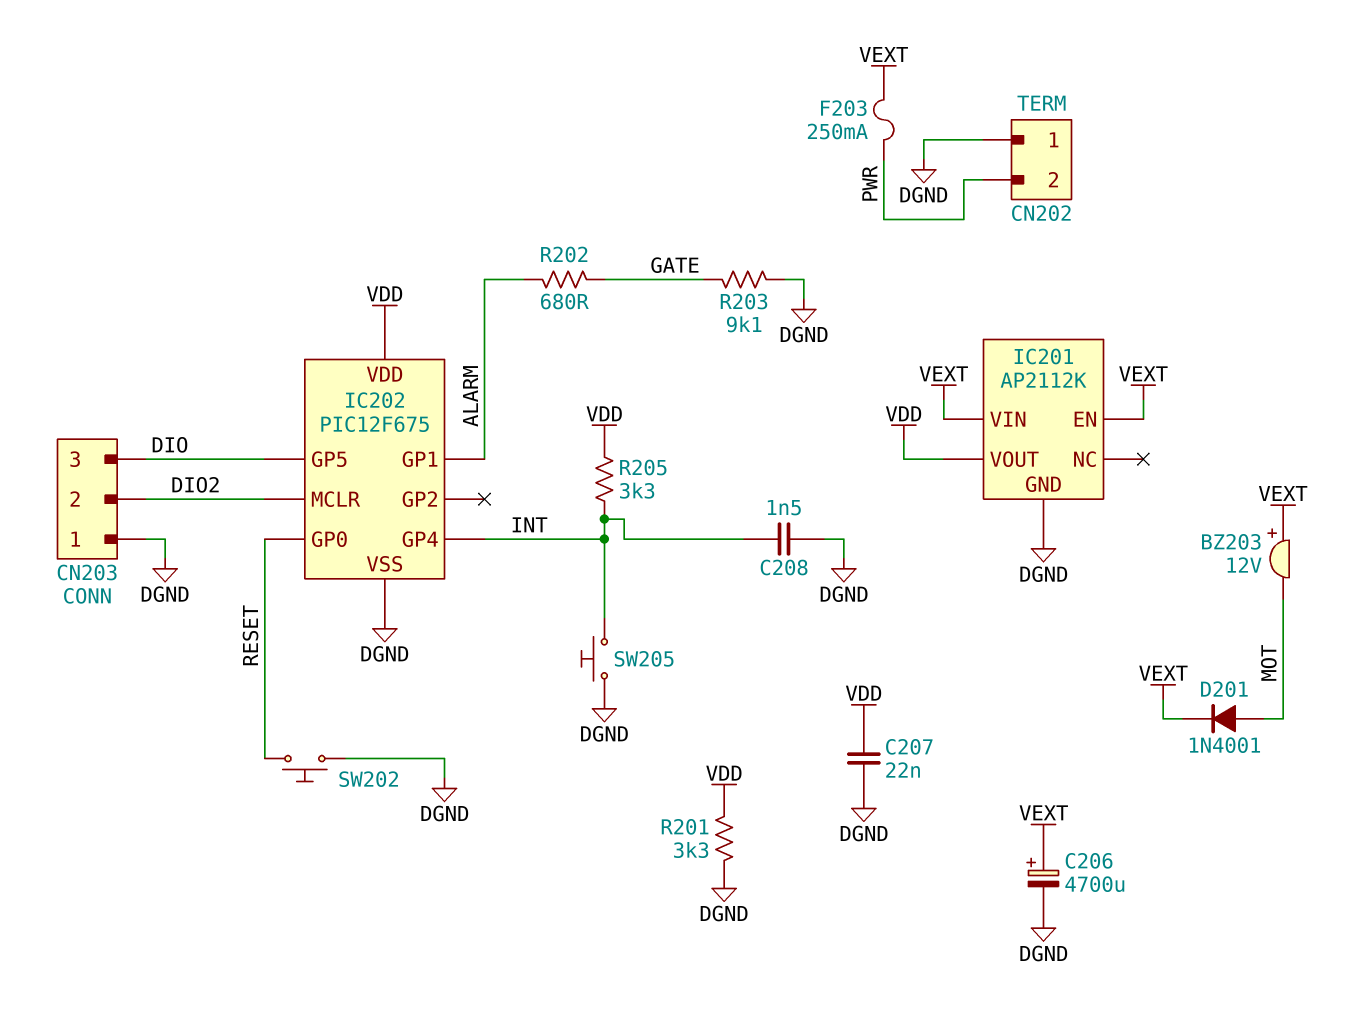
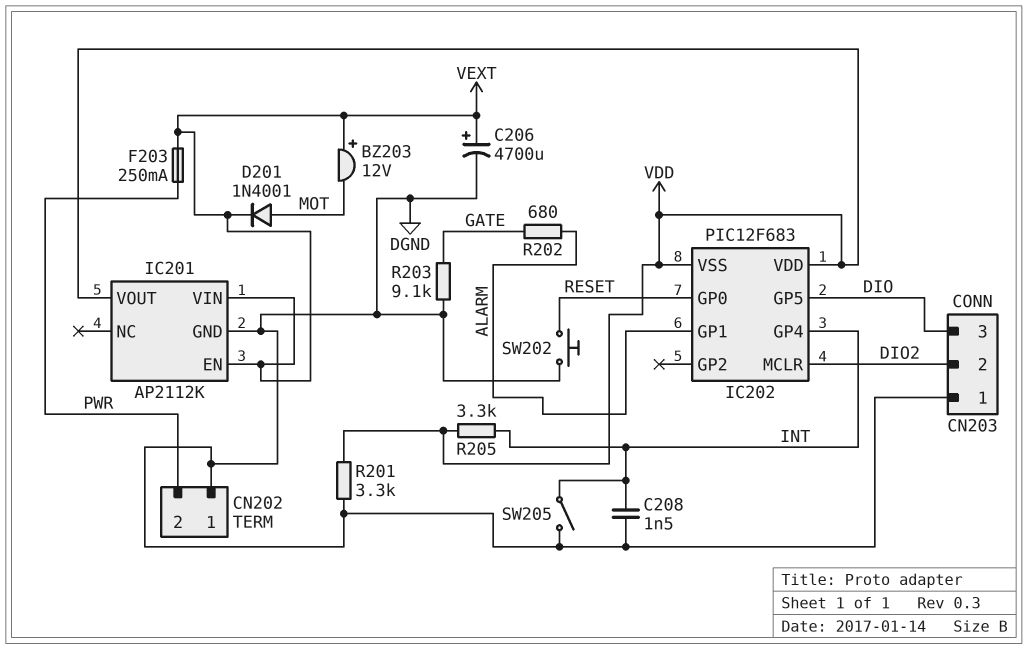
C207: 22nF (DGND, VDD) -> none
IC202: PIC12F675 -> PIC12F683
IC202 pin VSS: DGND -> VDD
SW205: button (DGND, INT) -> switch (DGND, INT)

